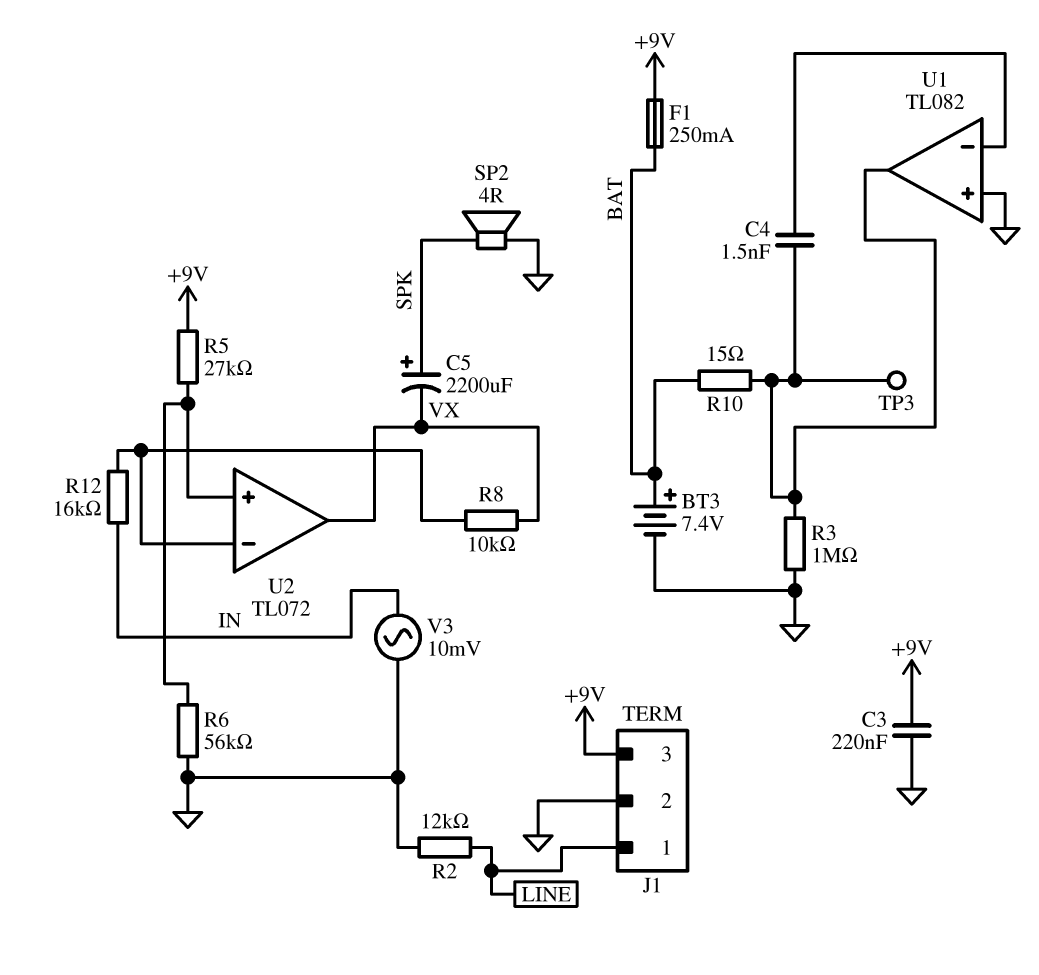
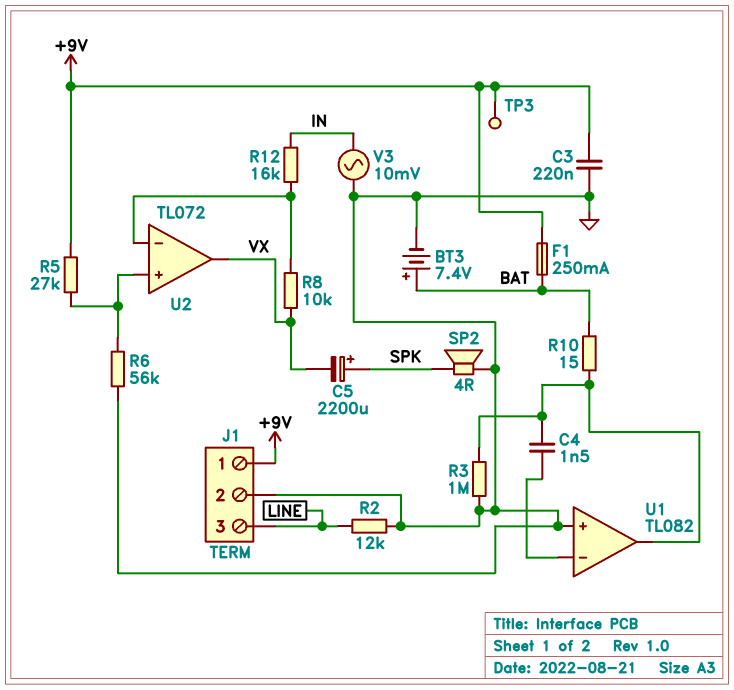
J1 pin 1: LINE -> +9V
J1 pin 3: +9V -> LINE
TP3: test point (U1/out) -> test point (+9V)

